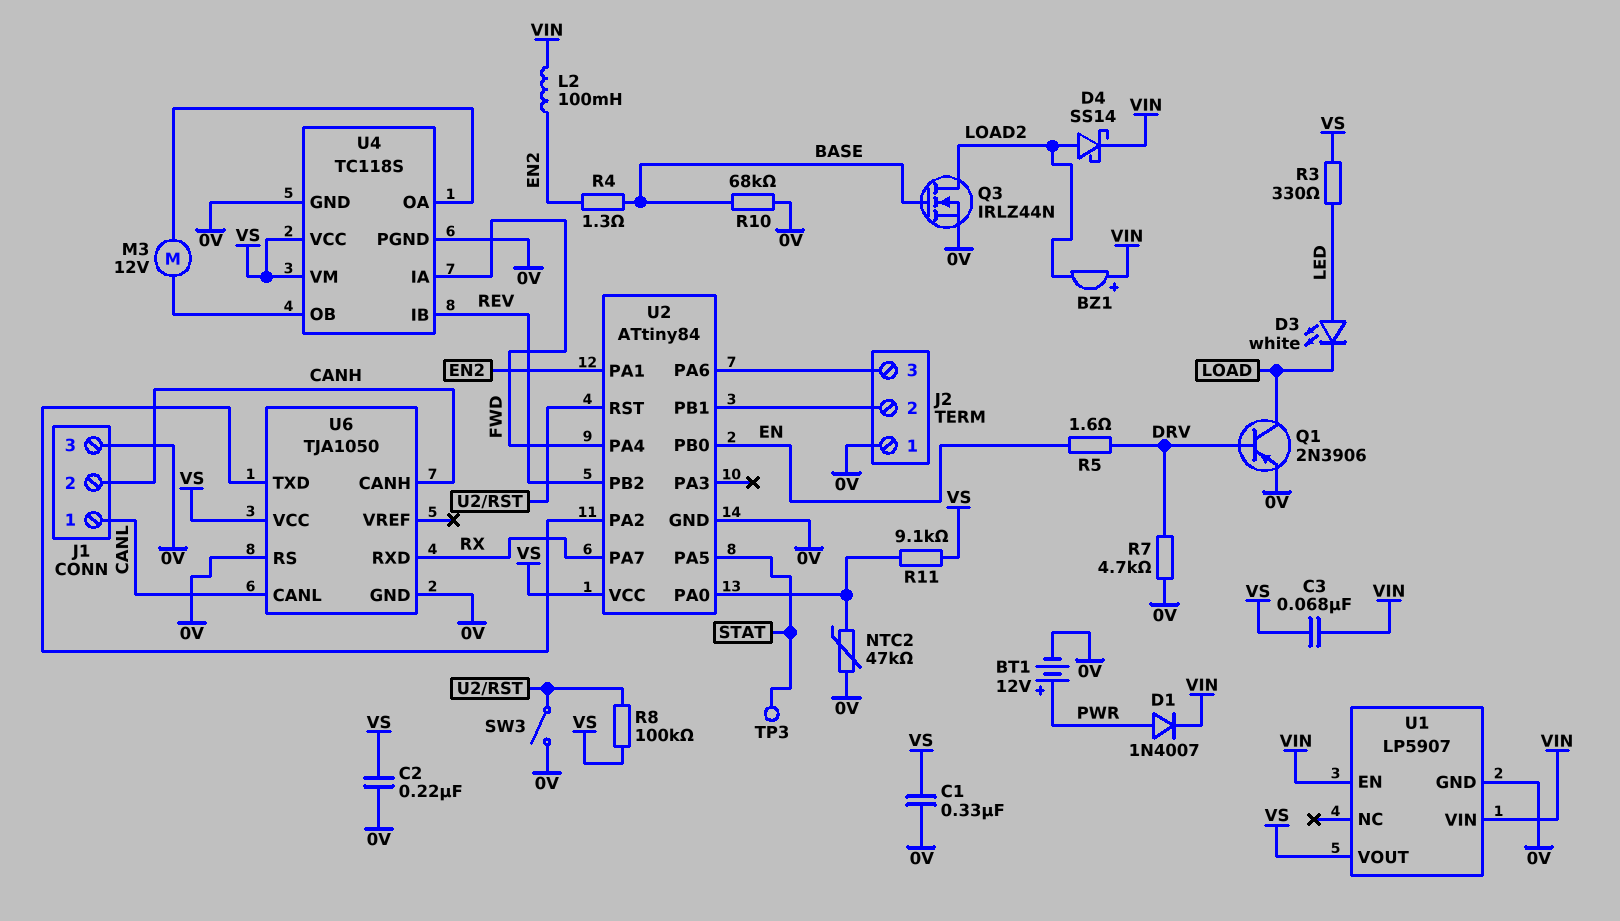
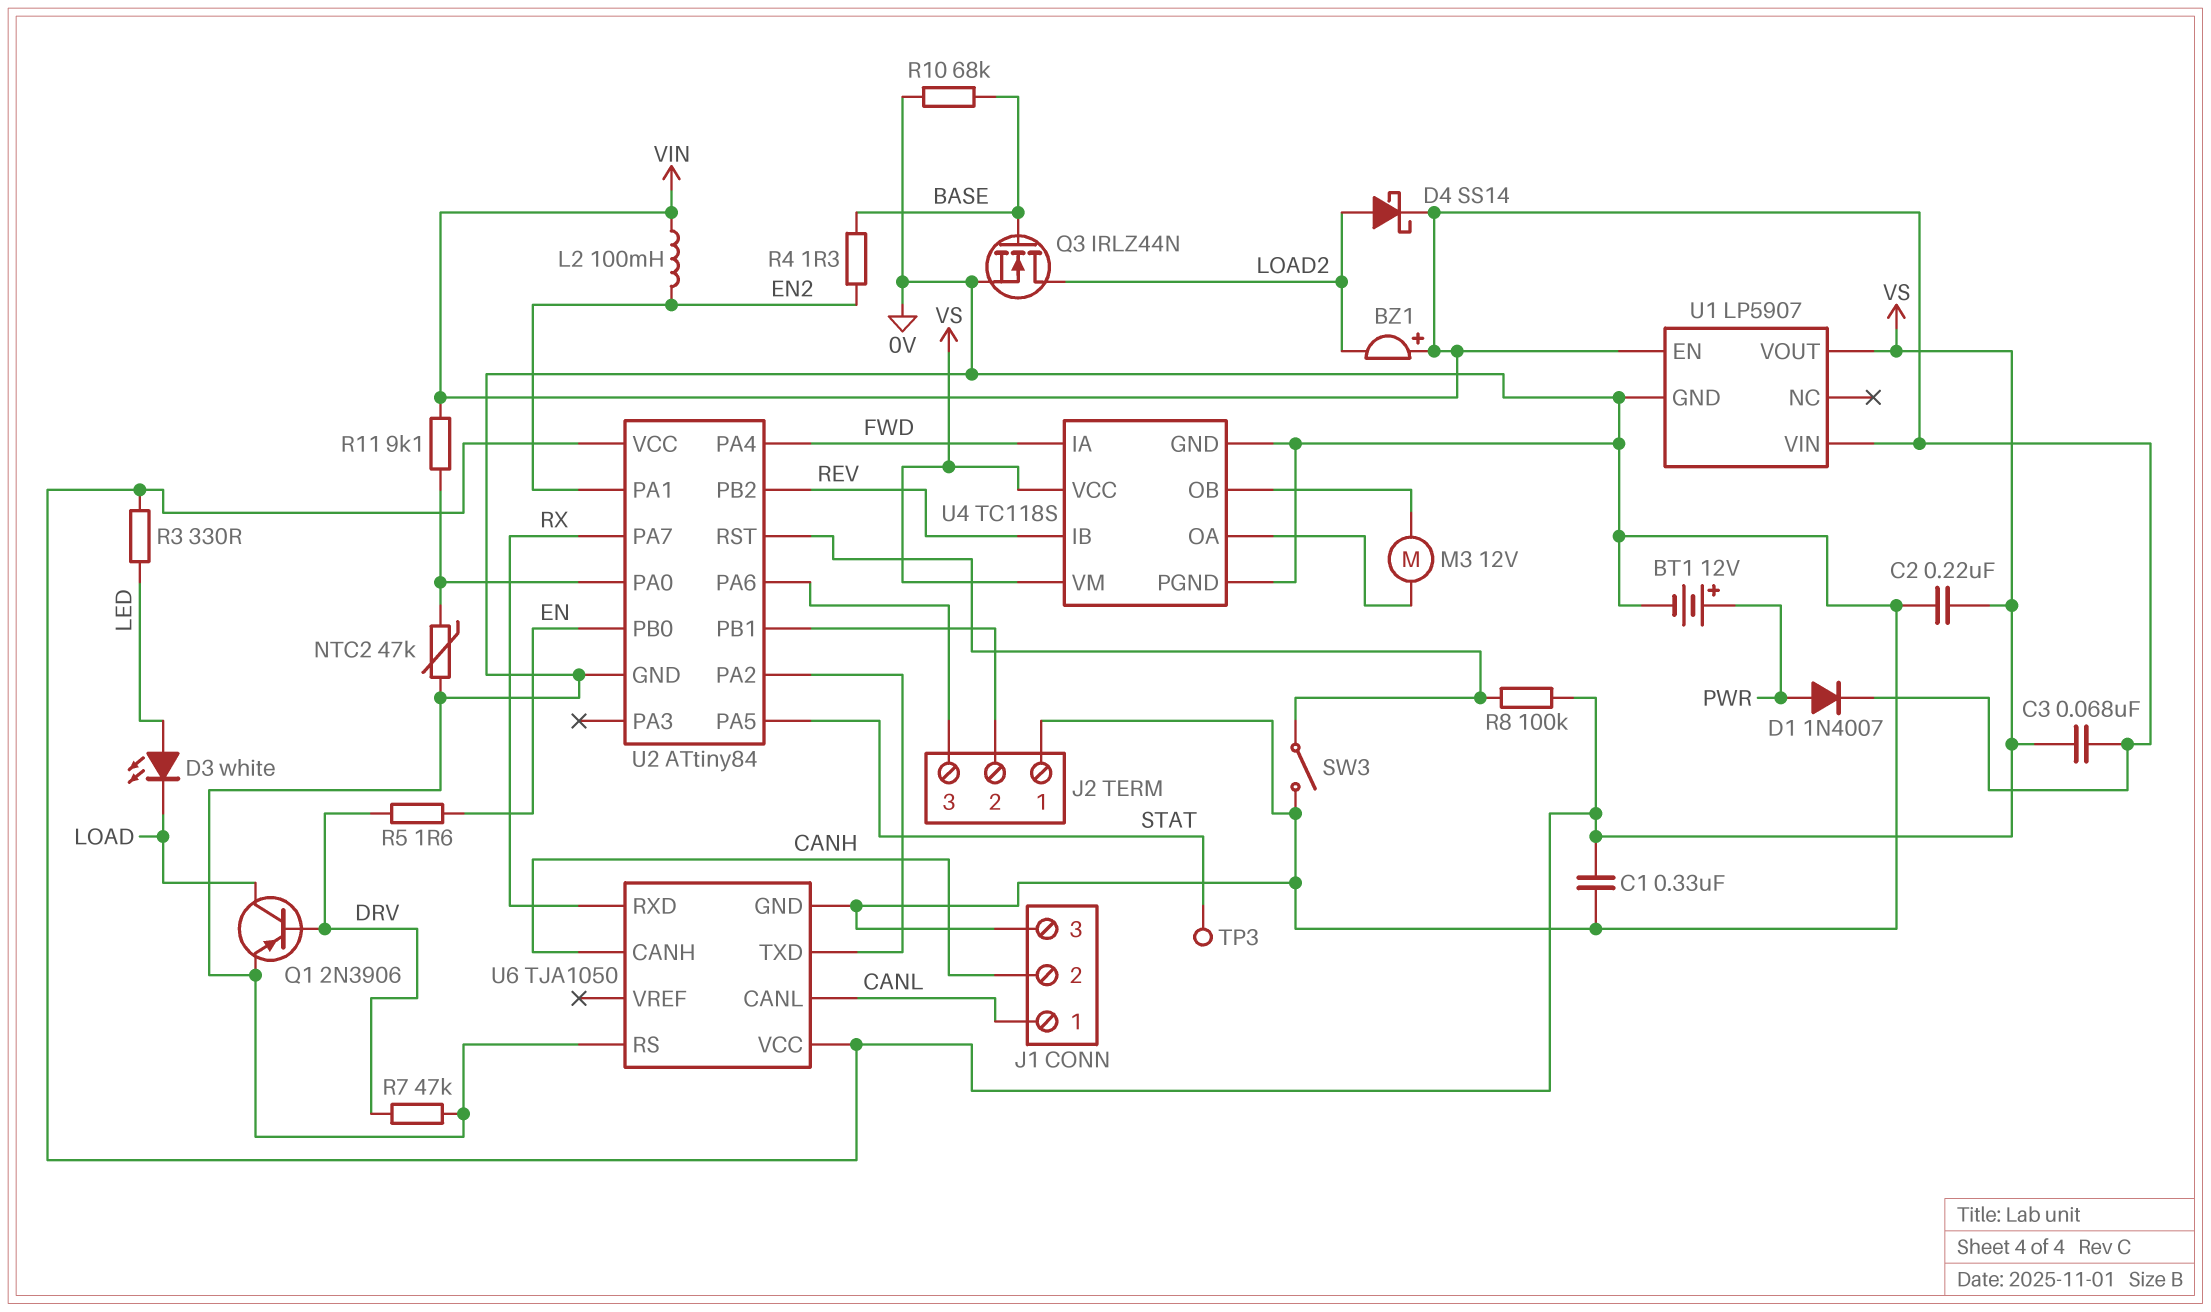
R7: 4.7k (0V, DRV) -> 47k (0V, DRV)
R11: 9.1k (U2/PA0, VS) -> 9.1k (U2/PA0, VIN)

